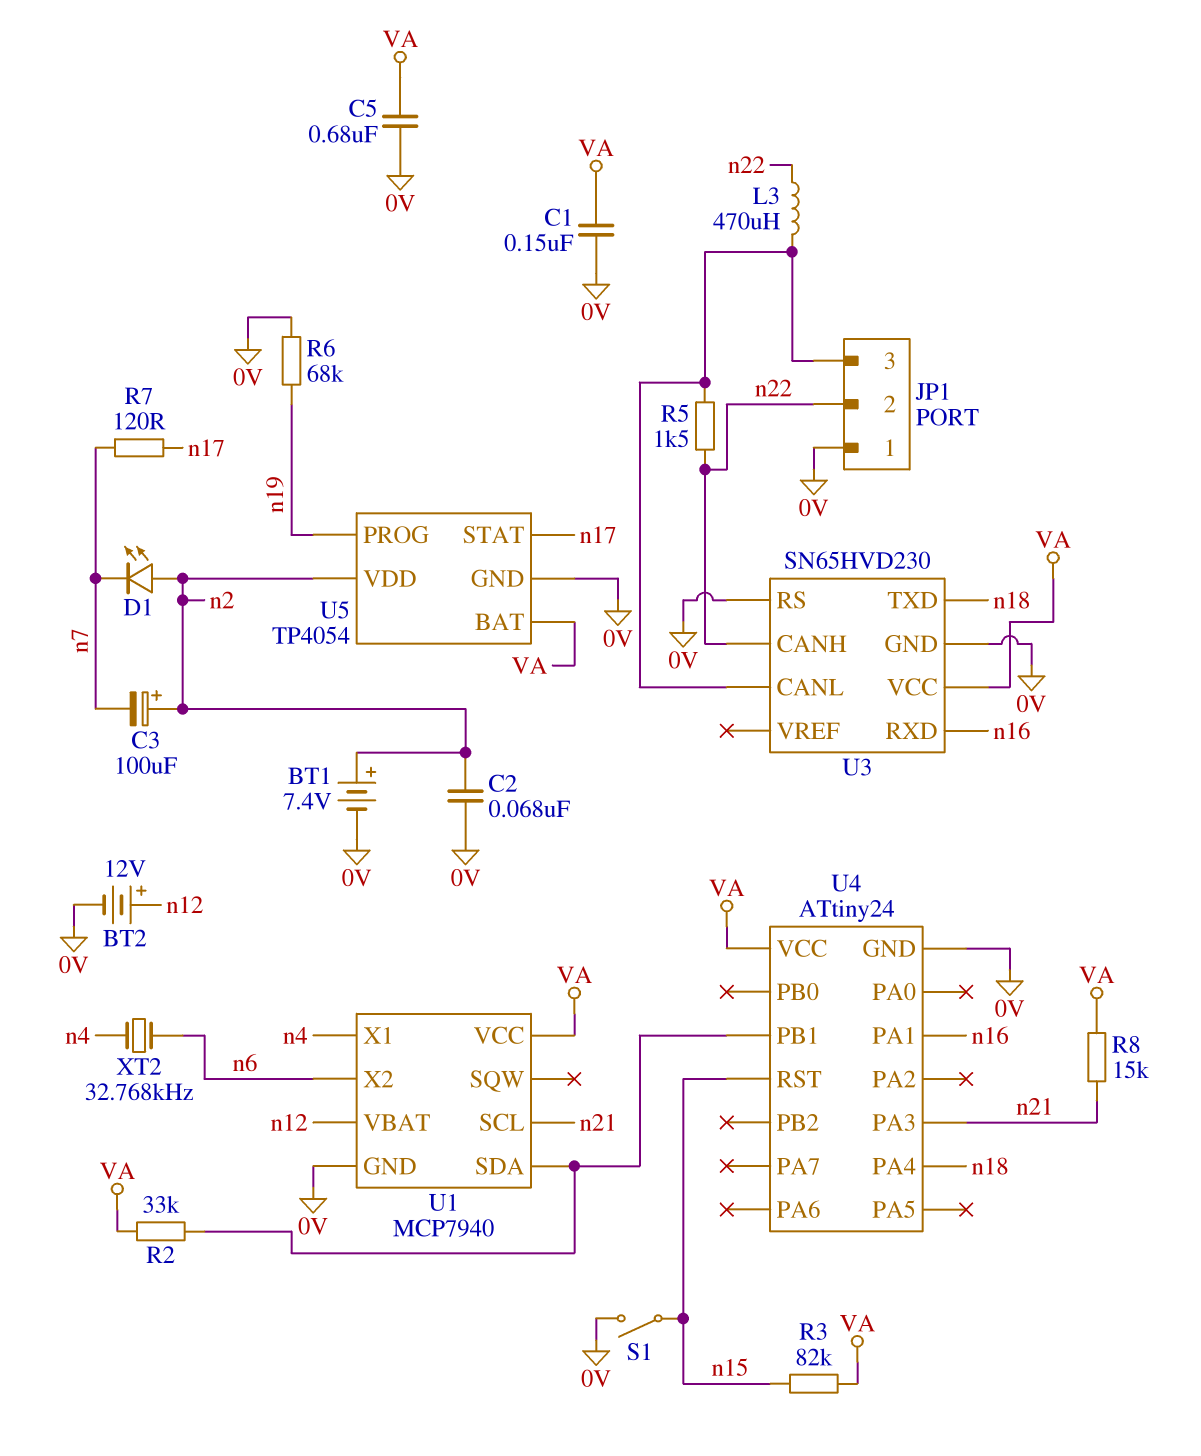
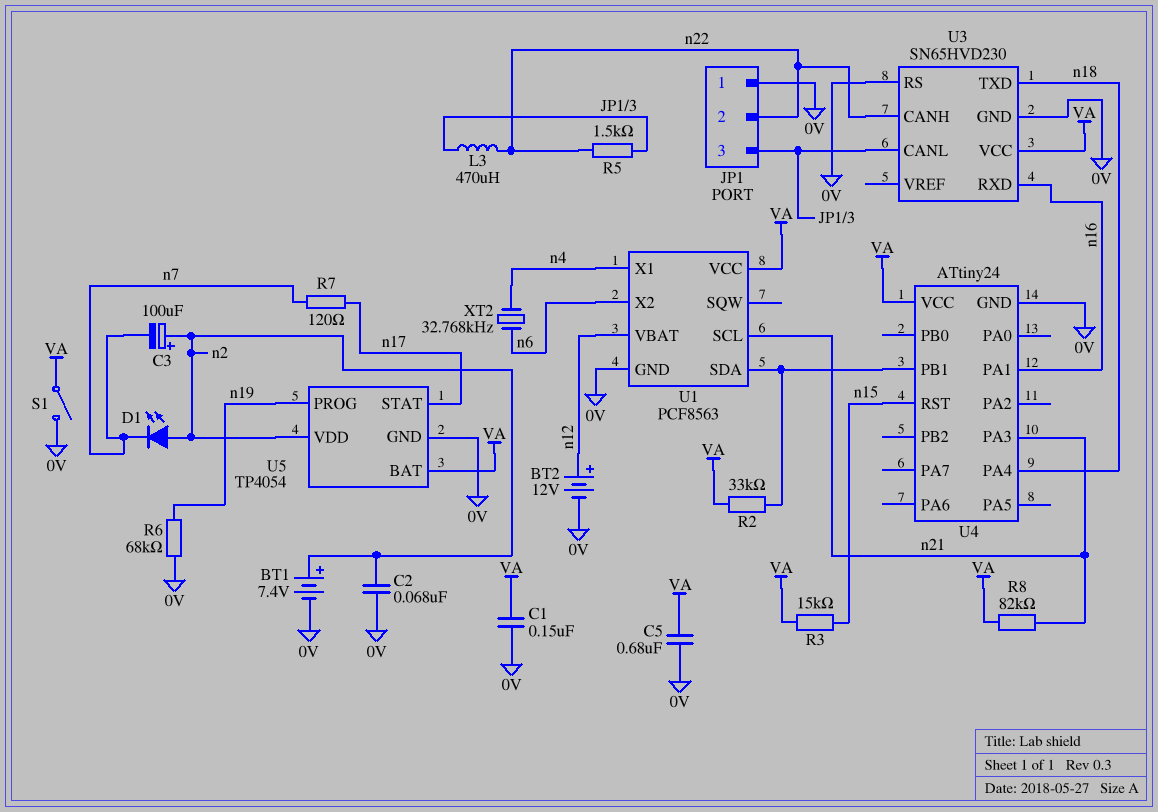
R3: 82k (VA, n15) -> 15k (VA, n15)
R8: 15k (VA, n21) -> 82k (VA, n21)
S1: switch (0V, n15) -> switch (0V, VA)
U1: MCP7940 -> PCF8563

